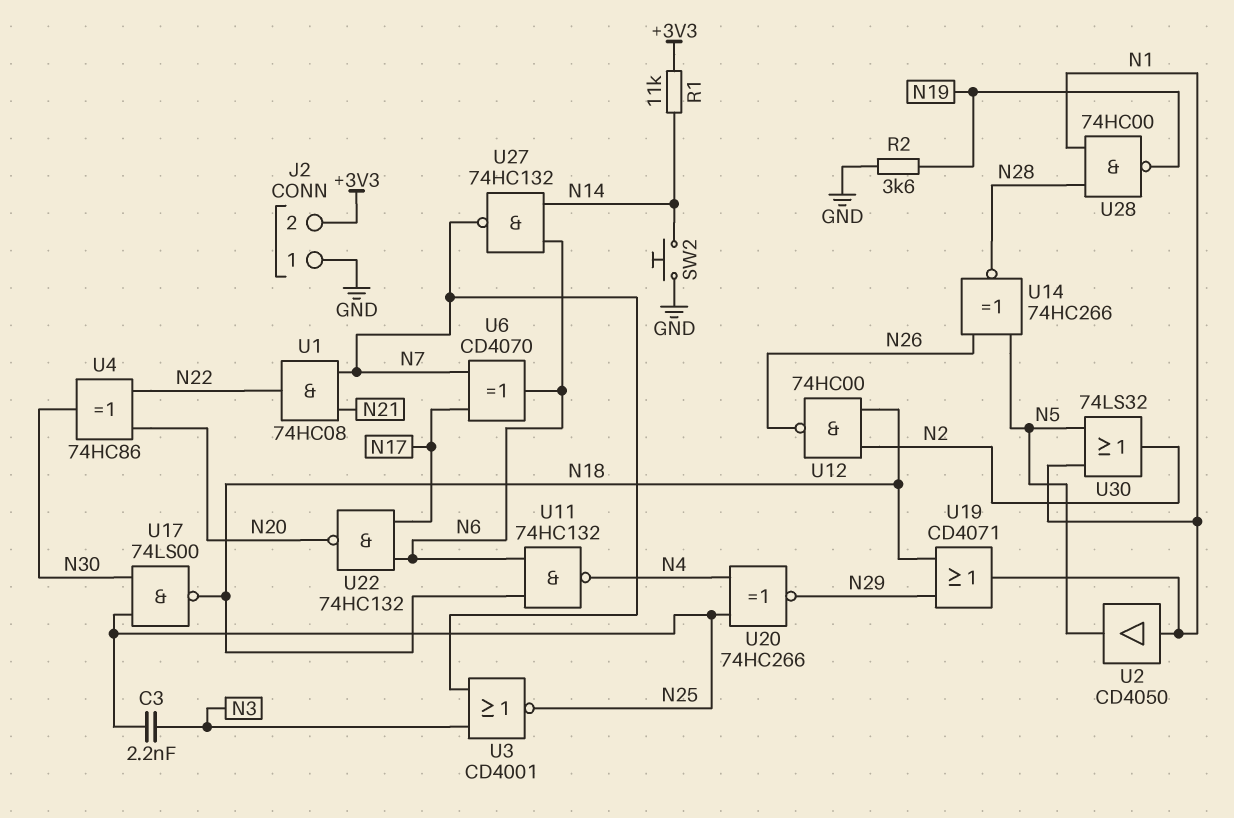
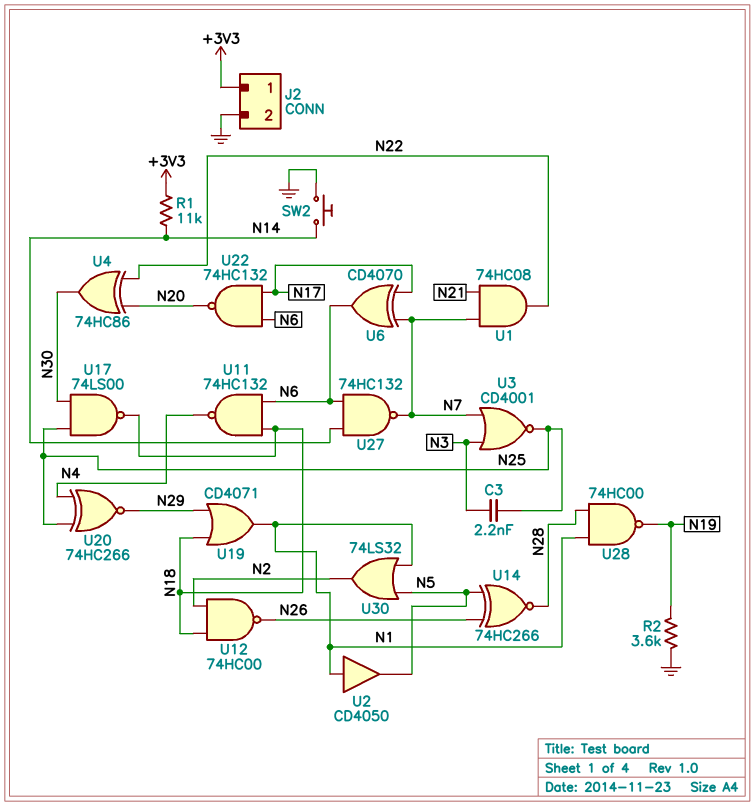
J2 pin 1: GND -> +3V3
J2 pin 2: +3V3 -> GND

